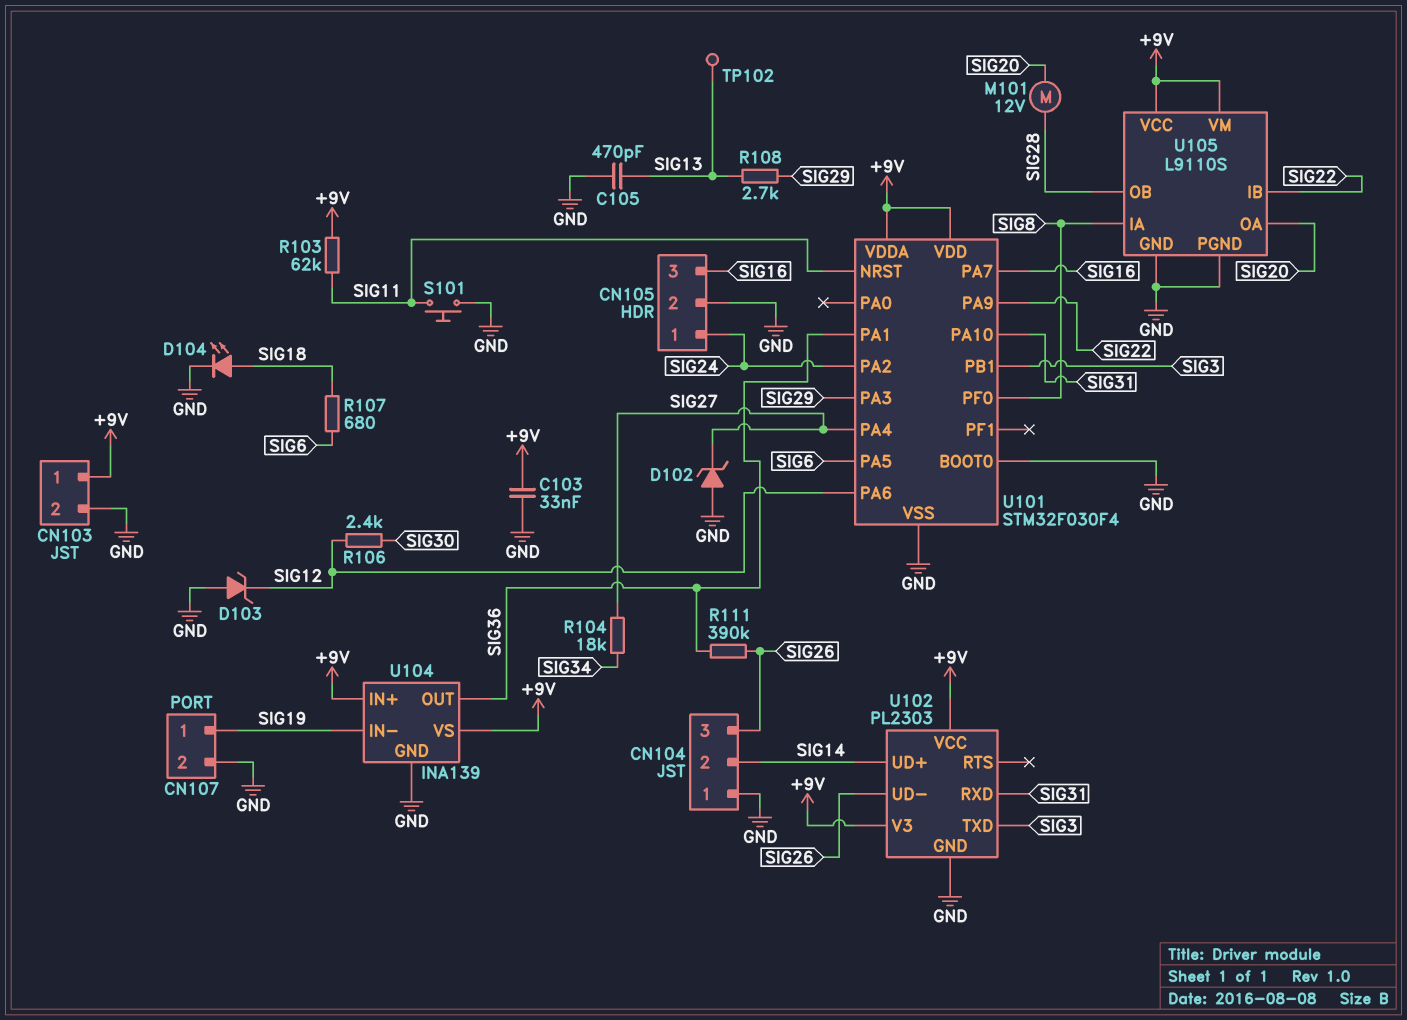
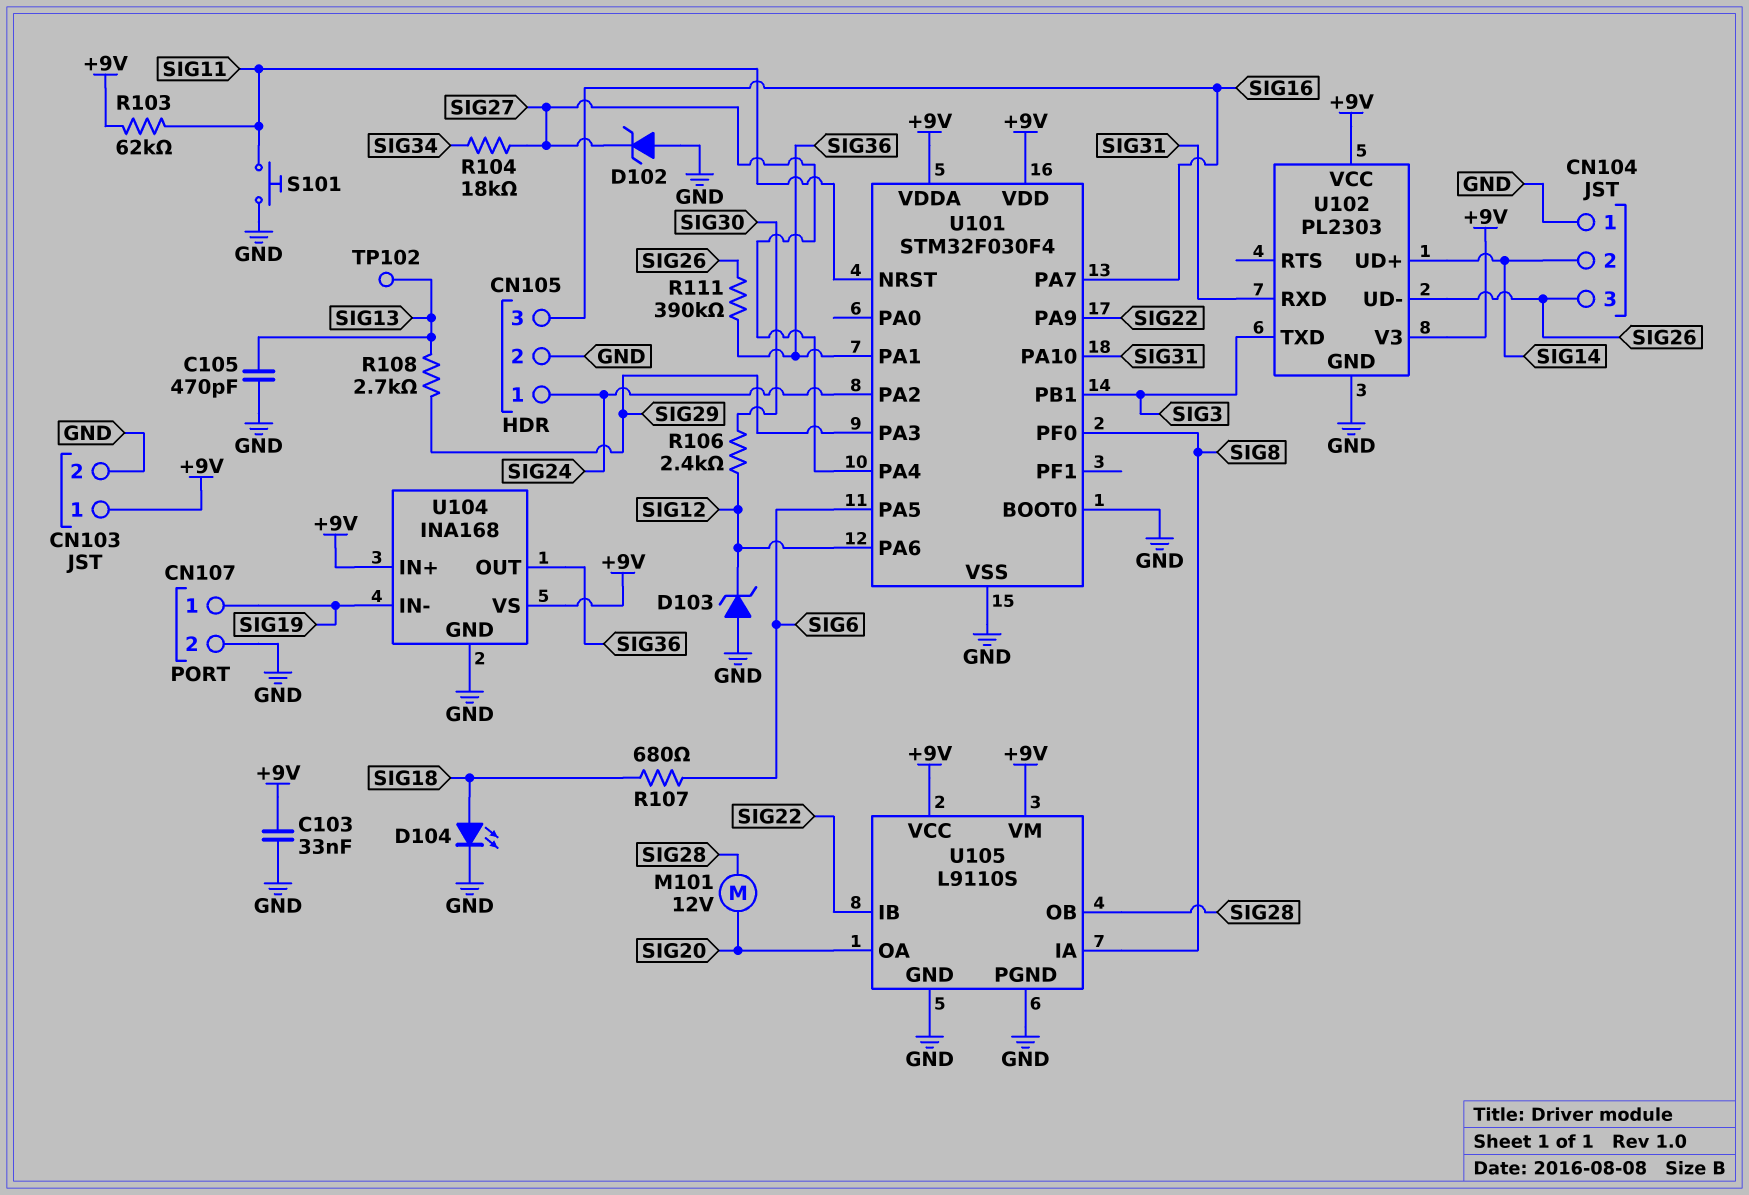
U104: INA139 -> INA168

